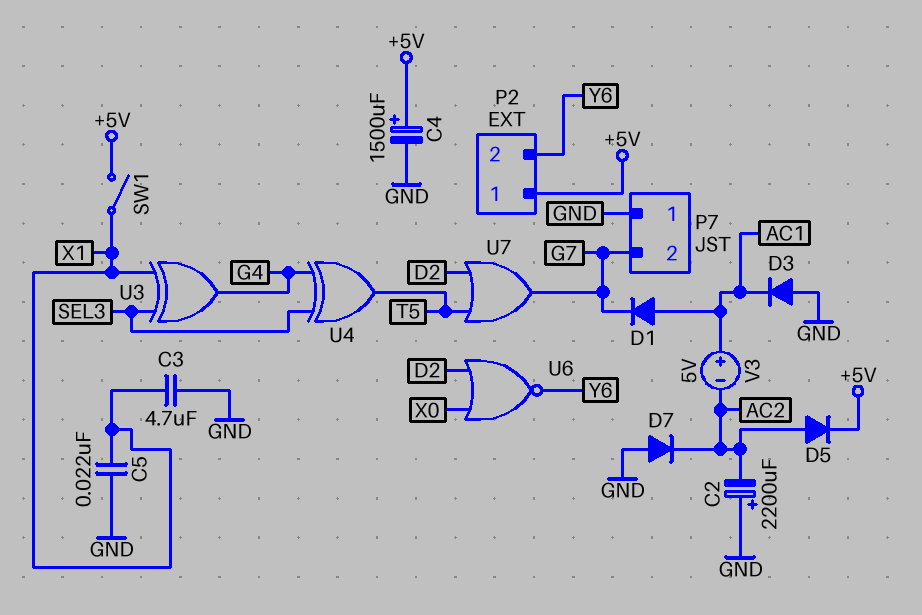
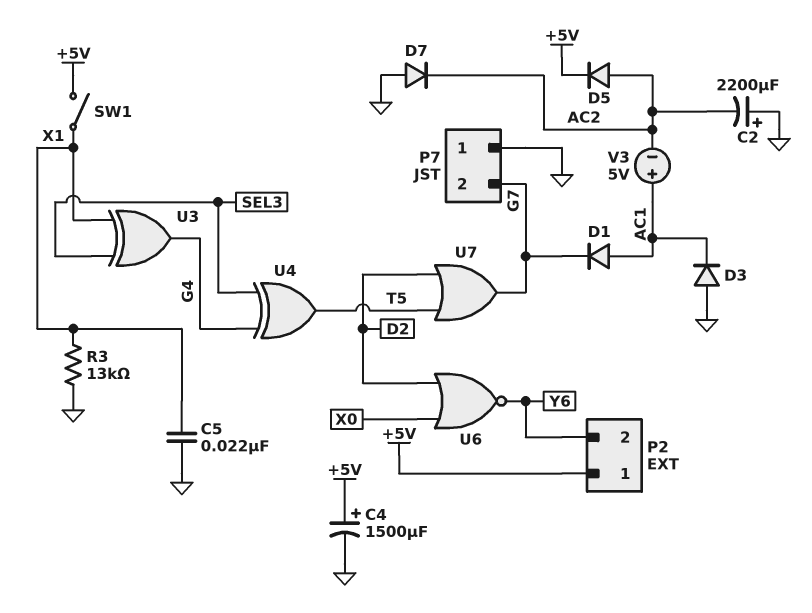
C3: 4.7uF (GND, X1) -> none
R3: none -> 13k (GND, X1)

